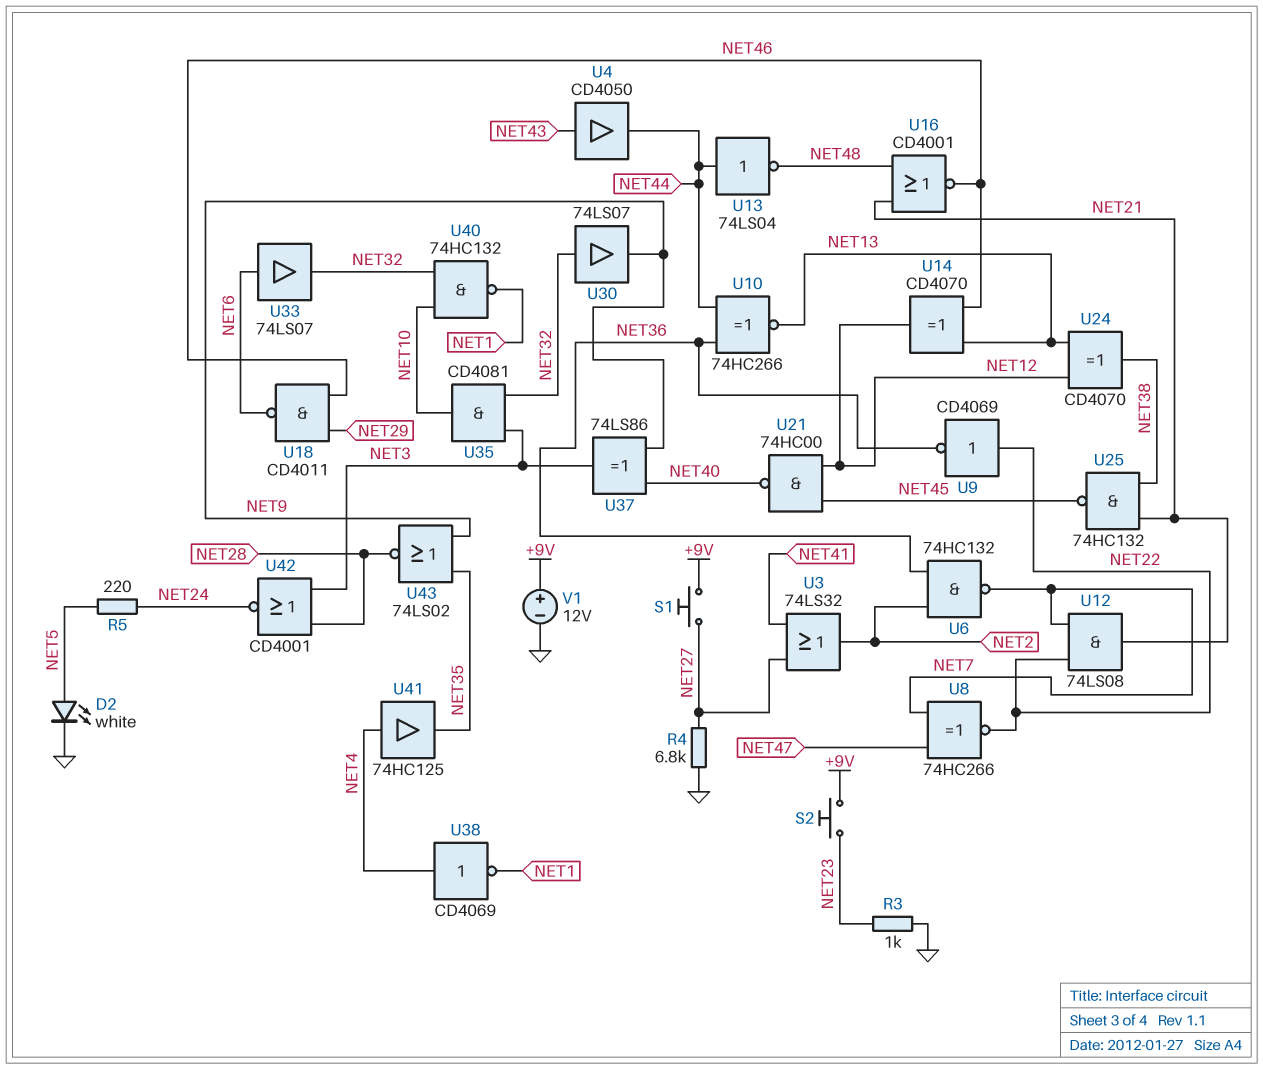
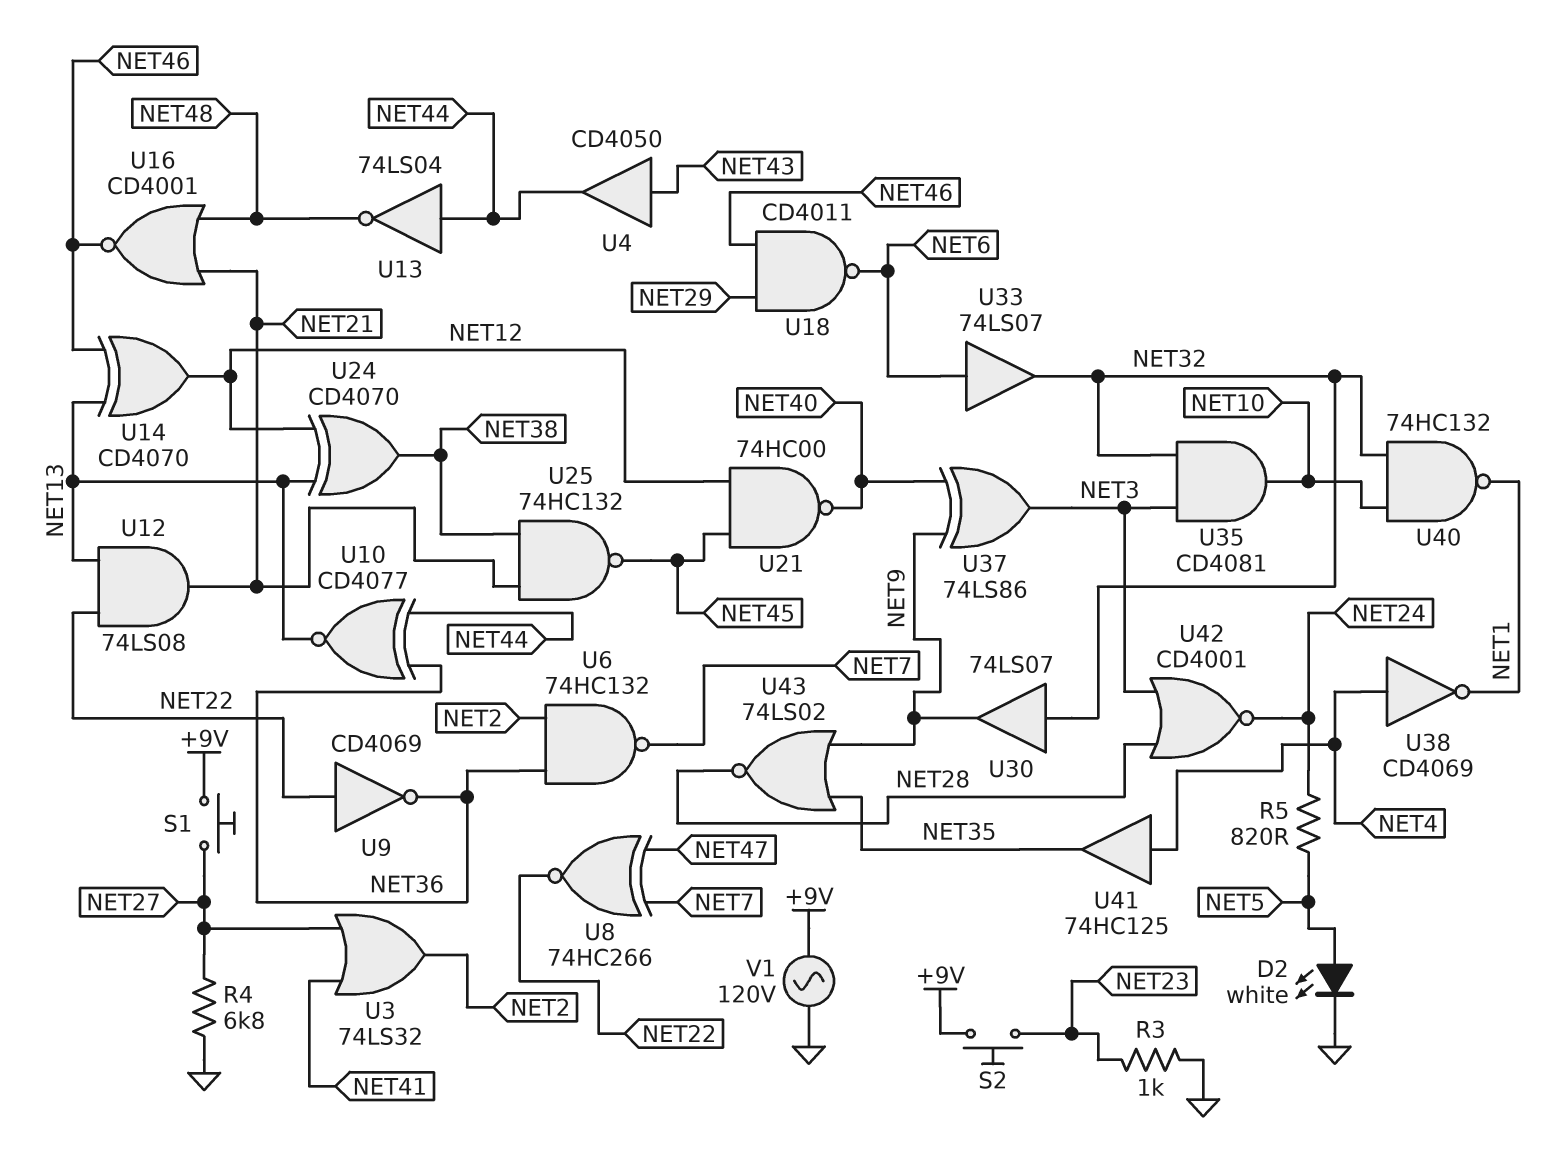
R5: 220 (NET5, NET24) -> 820 (NET5, NET24)
U10: XNOR 74HC266 (in NET36, in NET44, out NET13) -> XNOR CD4077 (in NET36, in NET44, out NET13)
U12: AND 74LS08 (in NET7, in NET22, out NET21) -> AND 74LS08 (in NET13, in NET22, out NET21)
V1: 12V (plus +9V, minus GND) -> AC 120V (+9V, GND)

